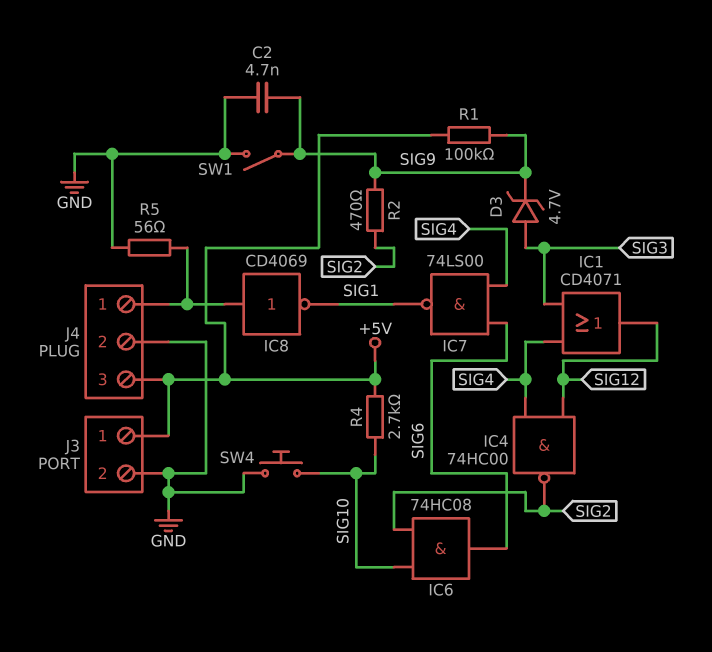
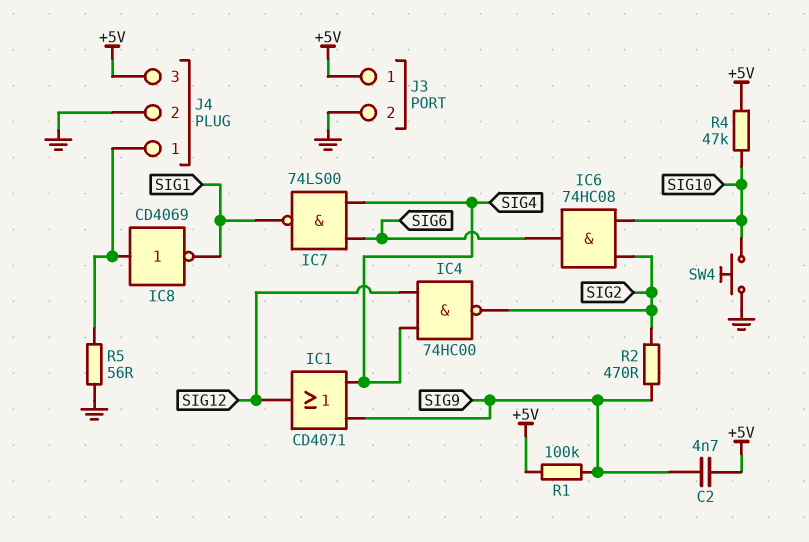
C2: 4.7nF (GND, SIG9) -> 4.7nF (+5V, SIG9)
D3: zener 4.7V (A SIG3, K SIG9) -> none
IC1: OR CD4071 (in SIG3, in SIG4, out SIG12) -> OR CD4071 (in SIG4, in SIG9, out SIG12)
R4: 2.7k (+5V, SIG10) -> 47k (+5V, SIG10)
SW1: switch (GND, SIG9) -> none

